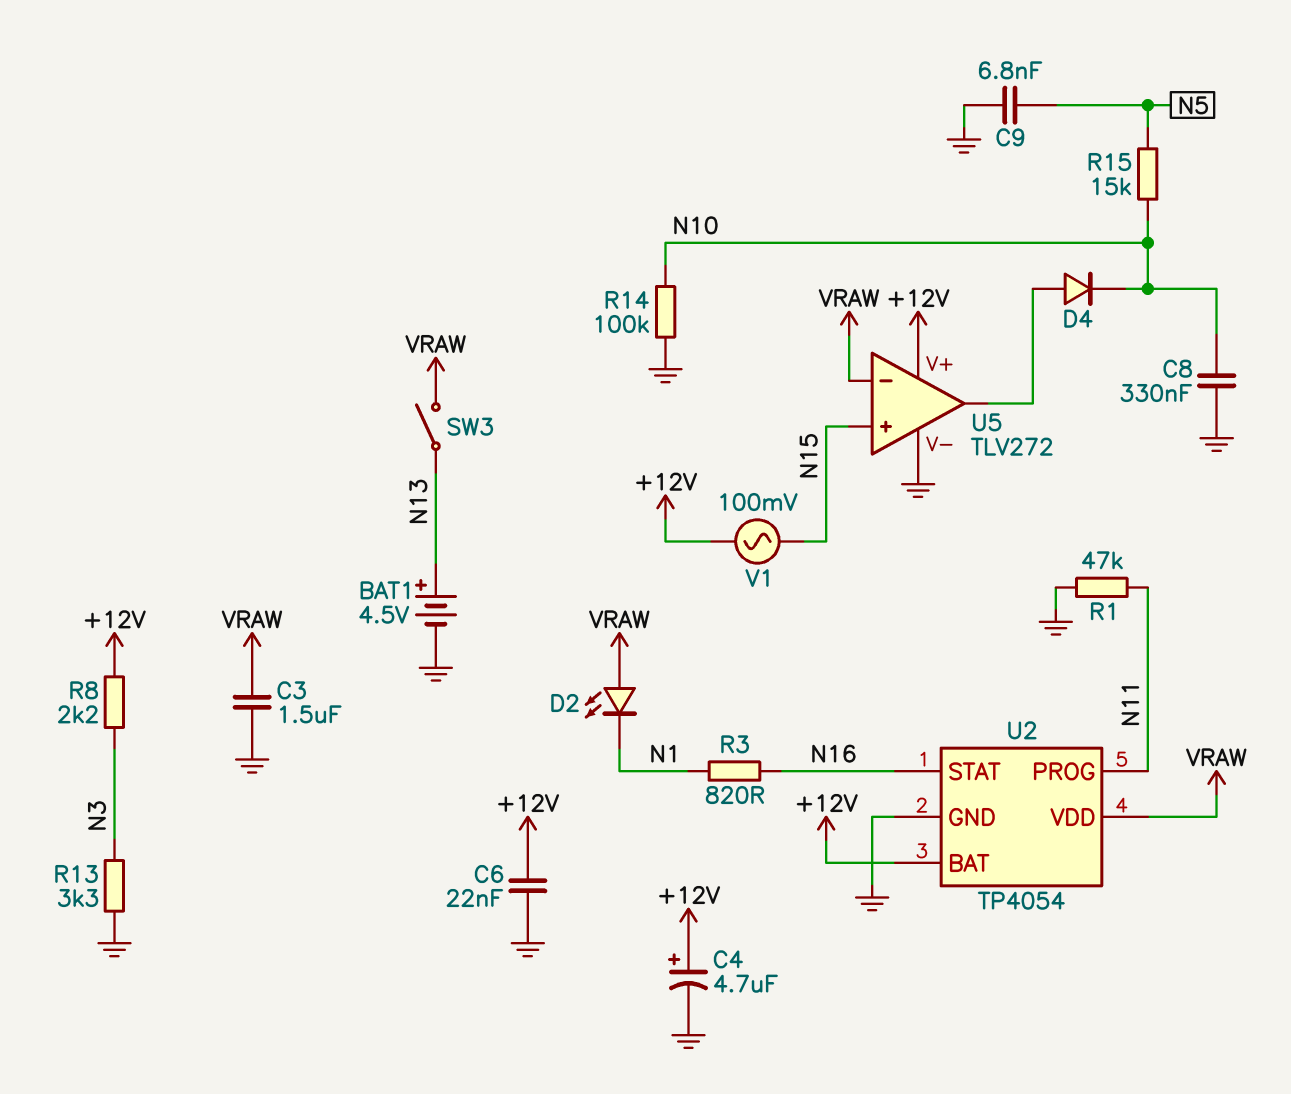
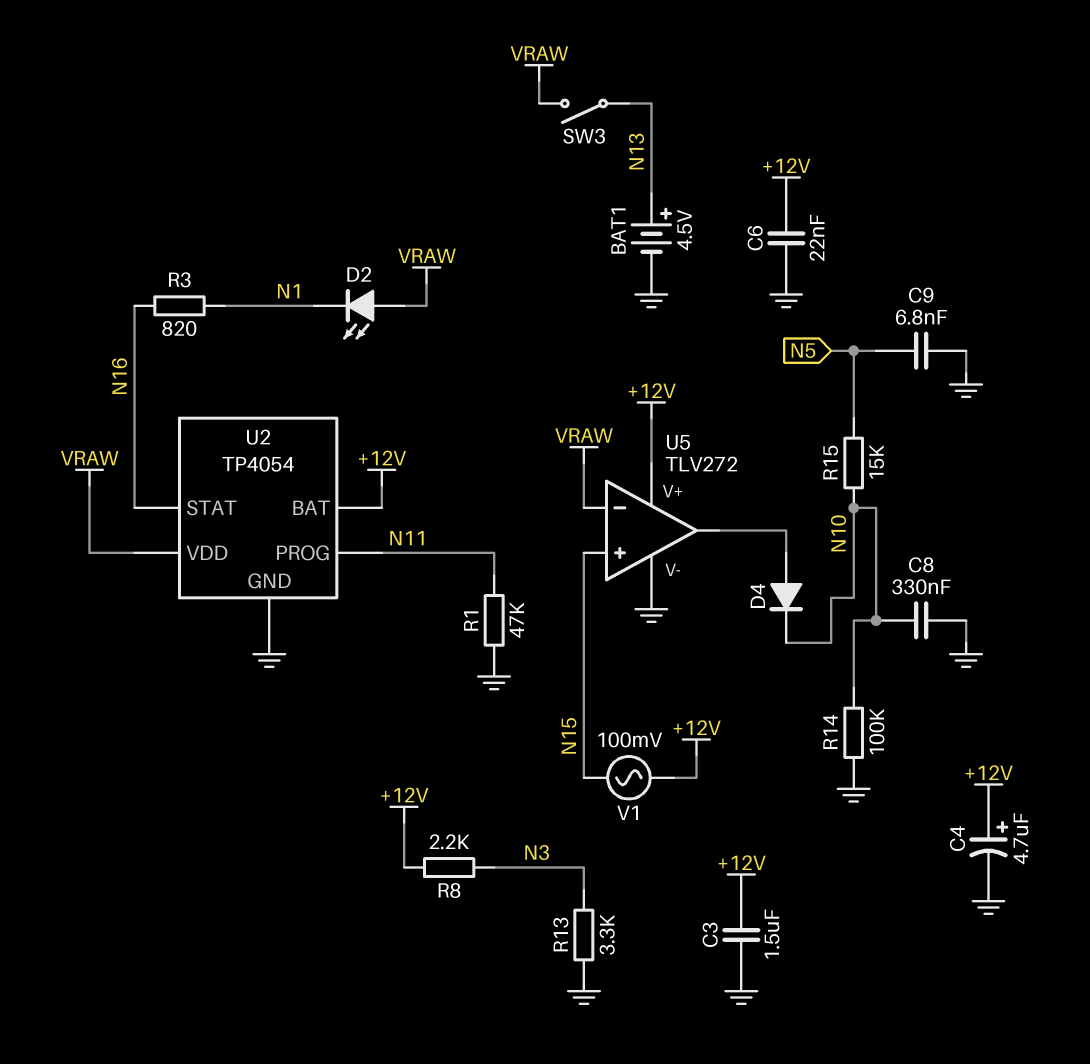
C3: 1.5uF (GND, VRAW) -> 1.5uF (+12V, GND)

